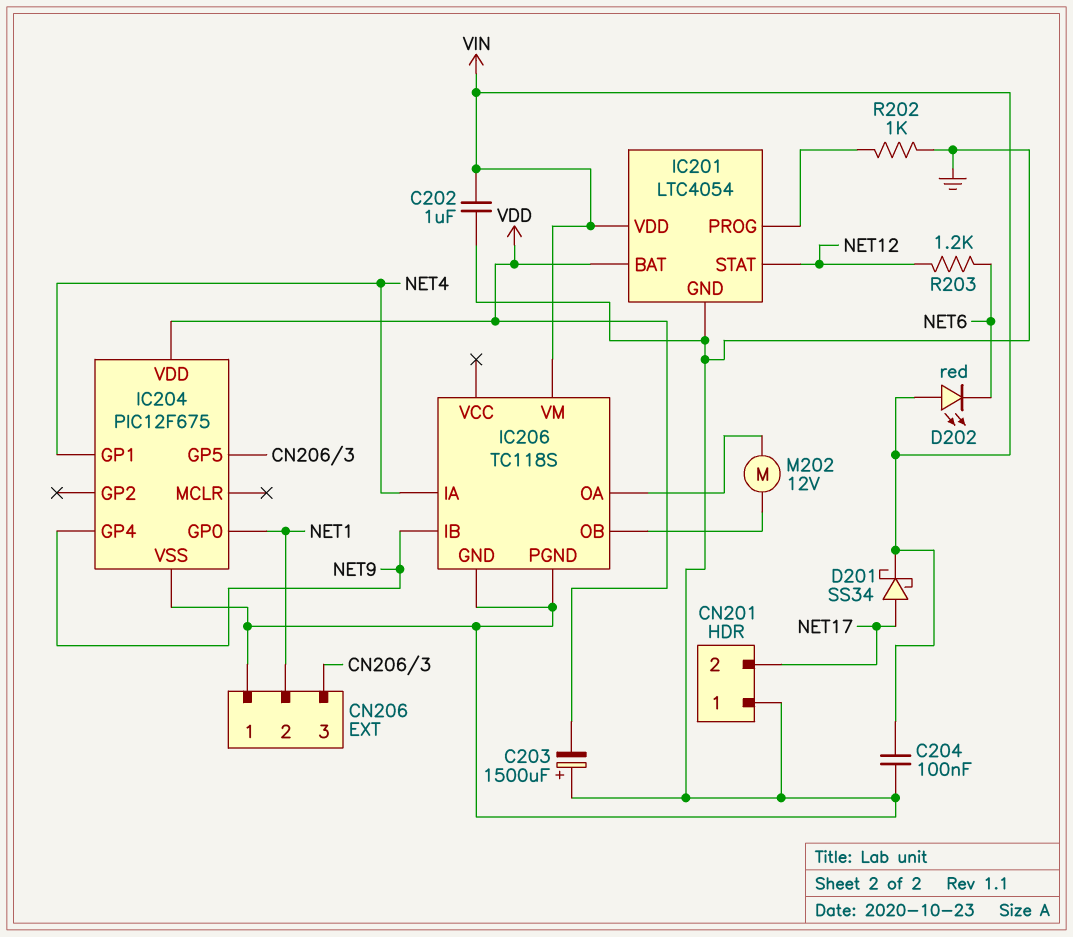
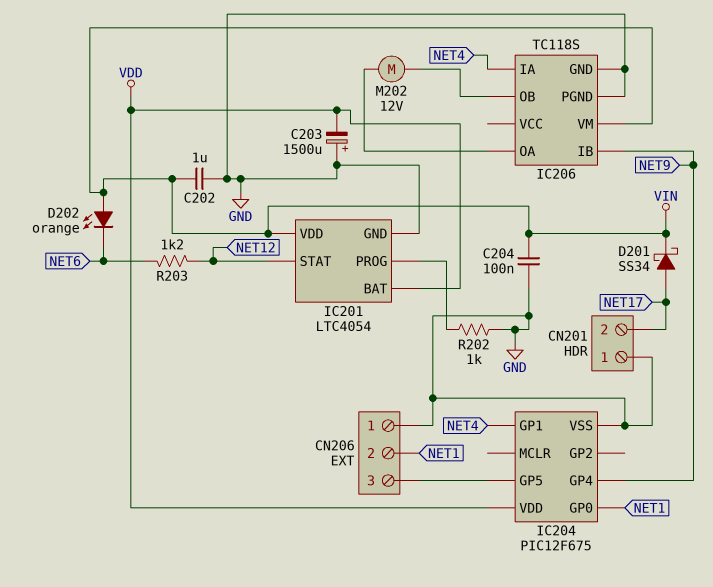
D202: LED red (A VIN, K NET6) -> LED orange (A VIN, K NET6)

